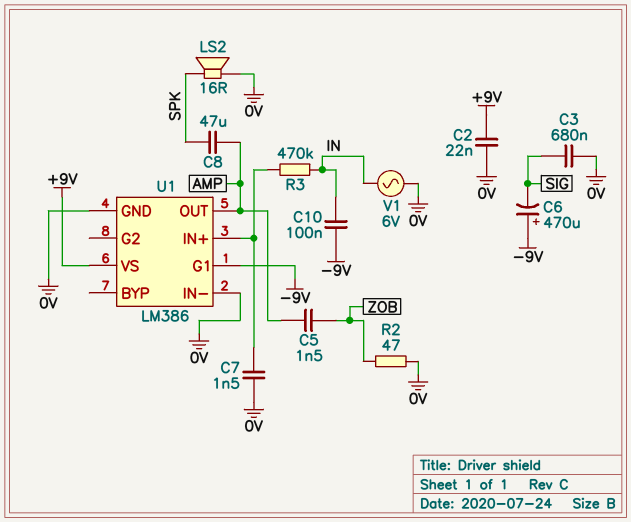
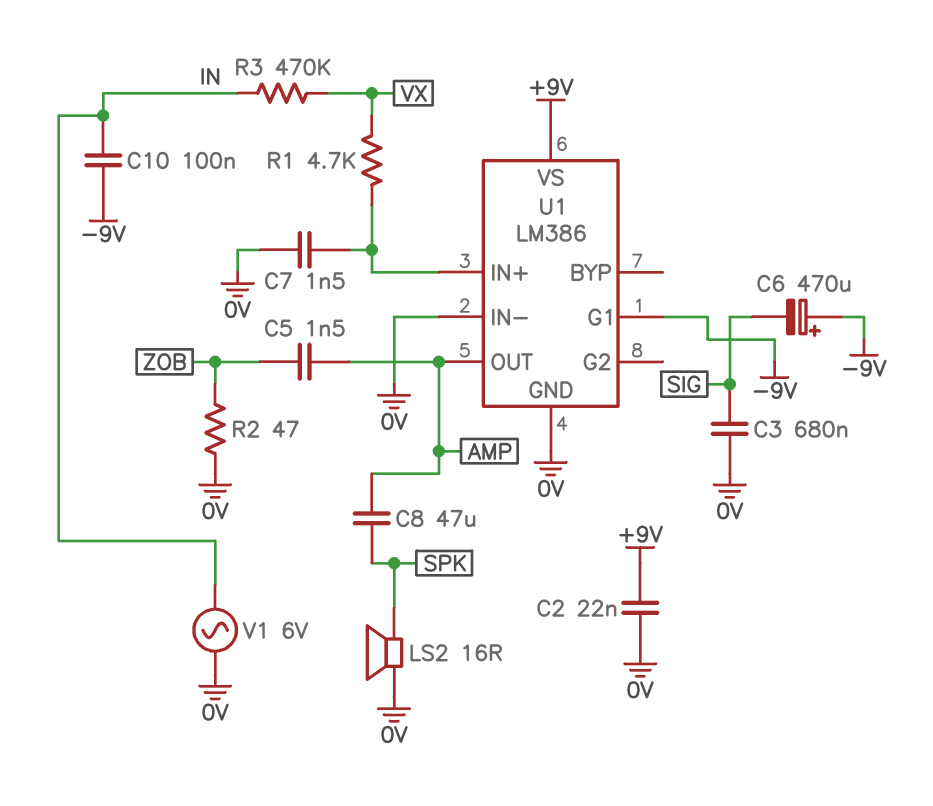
R1: none -> 4.7k (U1/IN+, VX)
R3: 470k (IN, U1/IN+) -> 470k (IN, VX)

